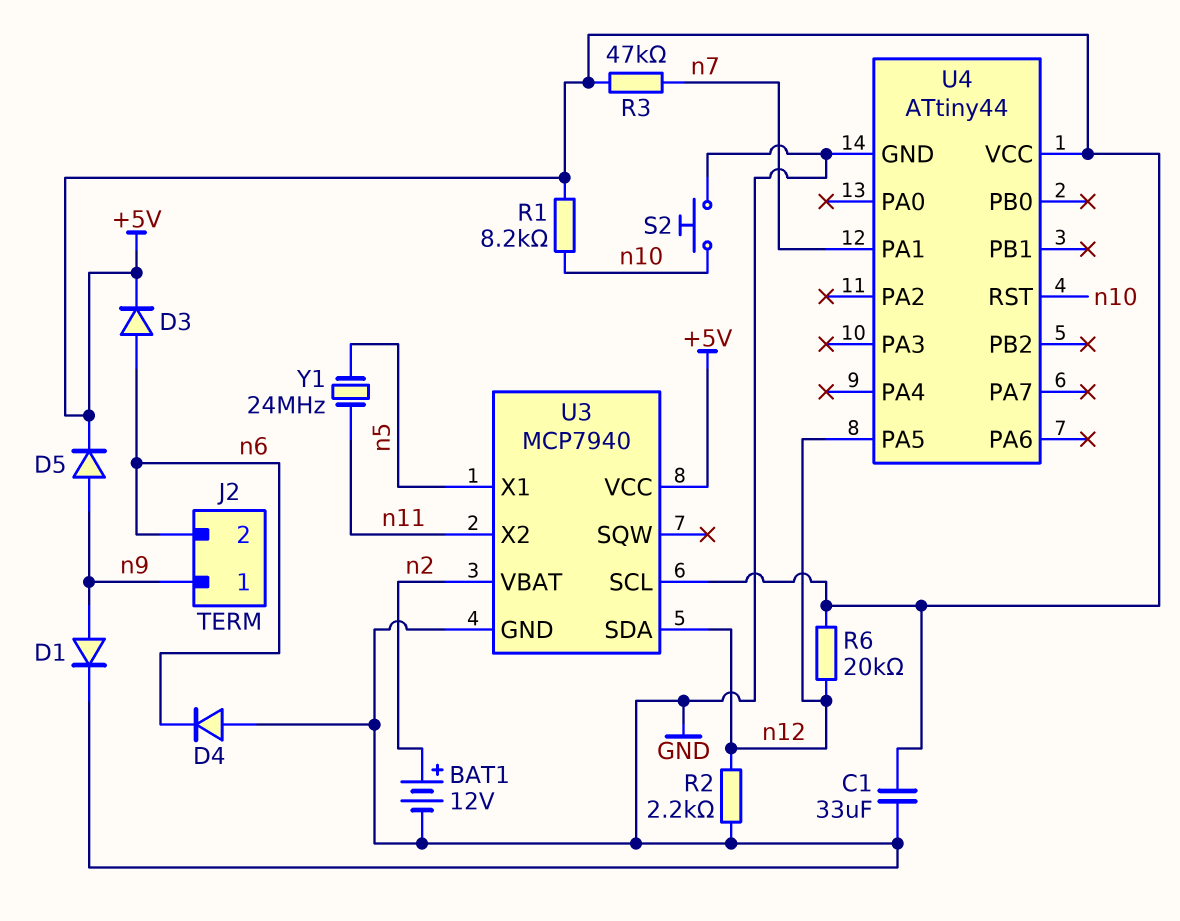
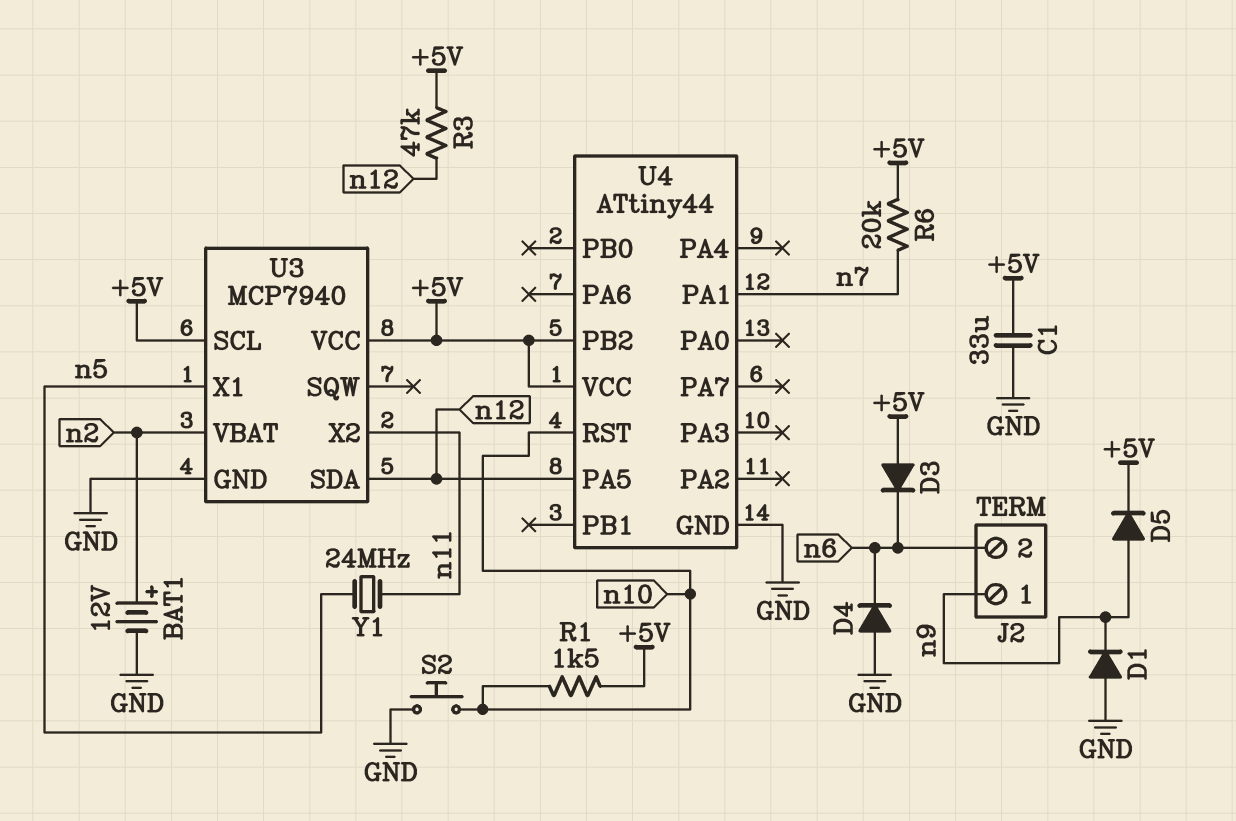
D1: diode (A n9, K GND) -> diode (A GND, K n9)
D3: diode (A n6, K +5V) -> diode (A +5V, K n6)
R1: 8.2k (+5V, n10) -> 1.5k (+5V, n10)
R2: 2.2k (GND, n12) -> none
R3: 47k (+5V, n7) -> 47k (+5V, n12)
R6: 20k (+5V, n12) -> 20k (+5V, n7)
U4 pin PB2: none -> +5V

